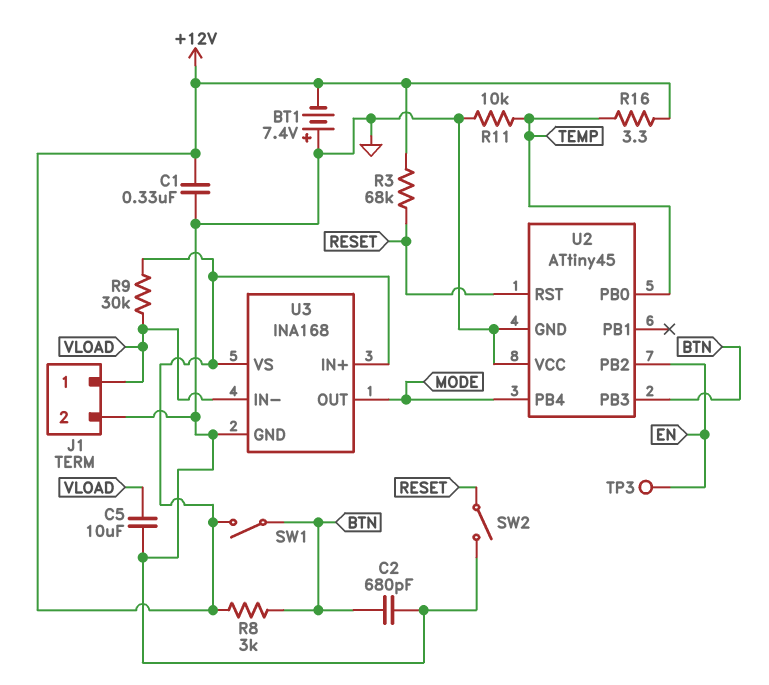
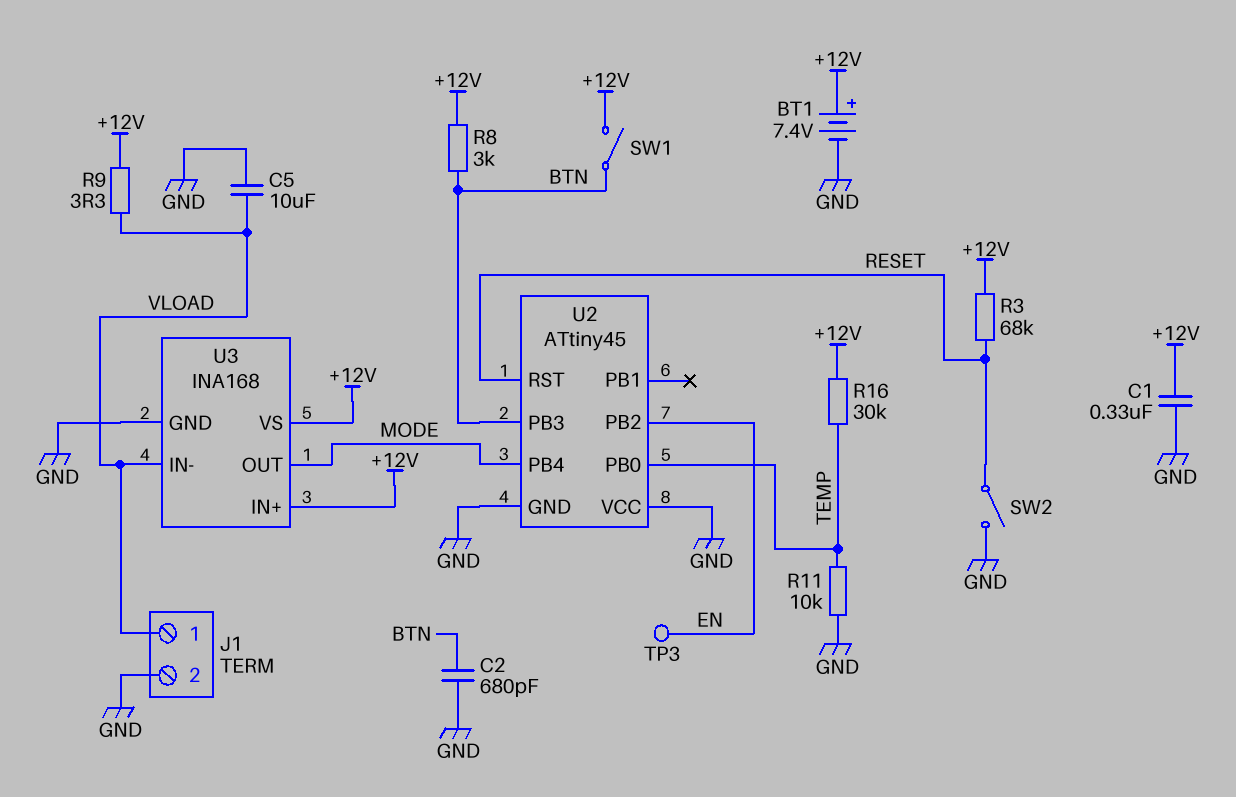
BT1: 7.4V (plus GND, minus +12V) -> 7.4V (plus +12V, minus GND)
R9: 30k (+12V, VLOAD) -> 3.3 (+12V, VLOAD)
R16: 3.3 (+12V, TEMP) -> 30k (+12V, TEMP)

